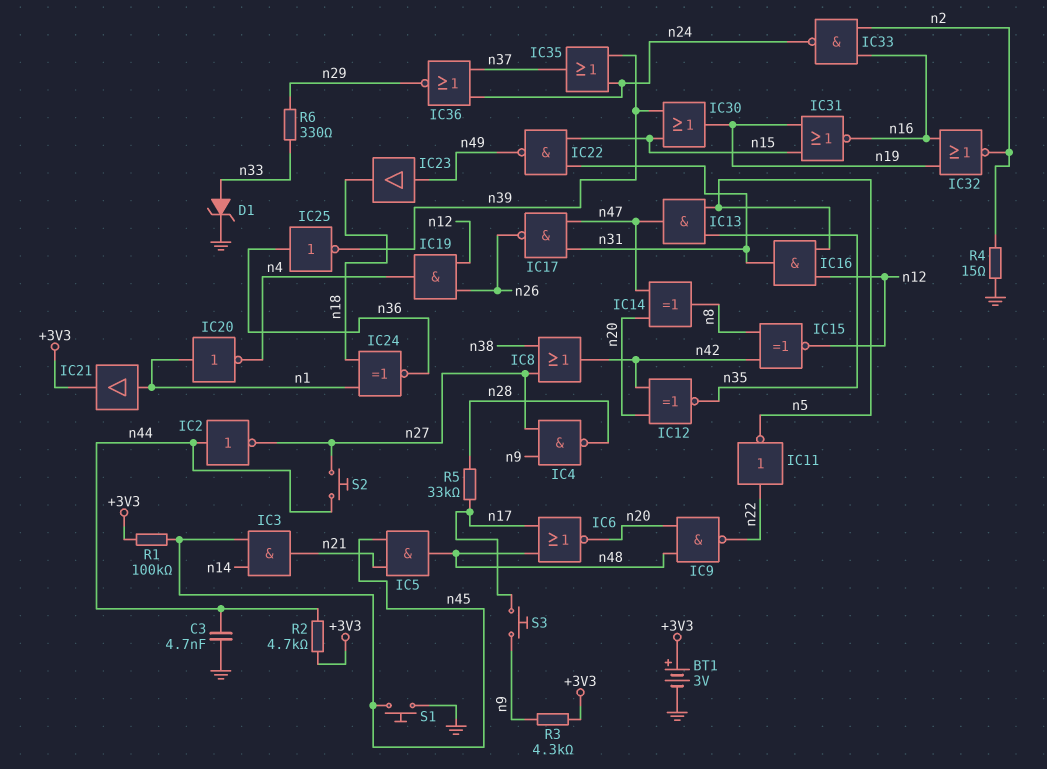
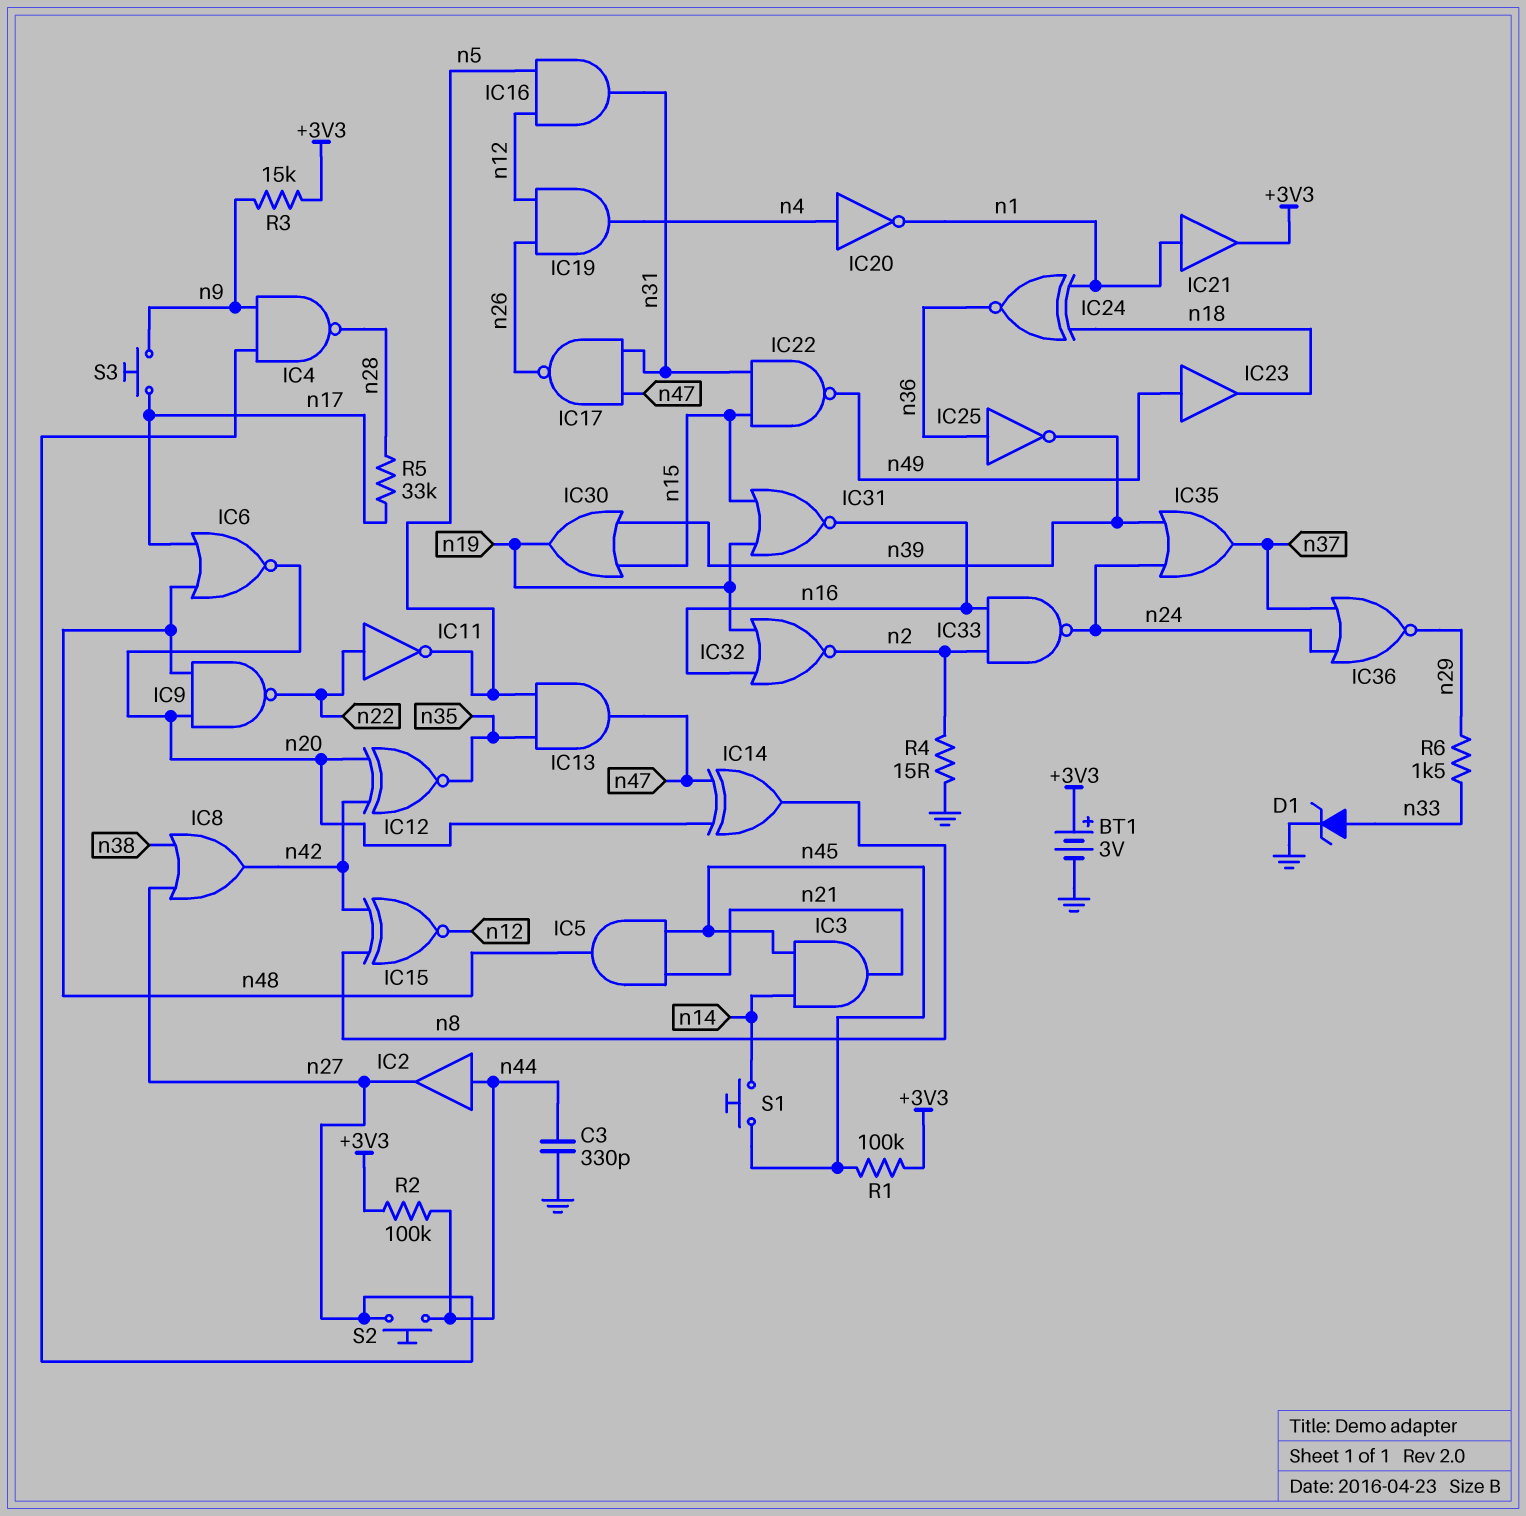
C3: 4.7nF (GND, n44) -> 330pF (GND, n44)
IC2: NOT (in n44, out n27) -> buffer (in n44, out n27)
IC20: NOT (in n1, out n4) -> NOT (in n4, out n1)
R2: 4.7k (+3V3, n44) -> 100k (+3V3, n44)
R3: 4.3k (+3V3, n9) -> 15k (+3V3, n9)
R6: 330 (n29, n33) -> 1.5k (n29, n33)
S1: button (GND, n45) -> button (n14, n45)

